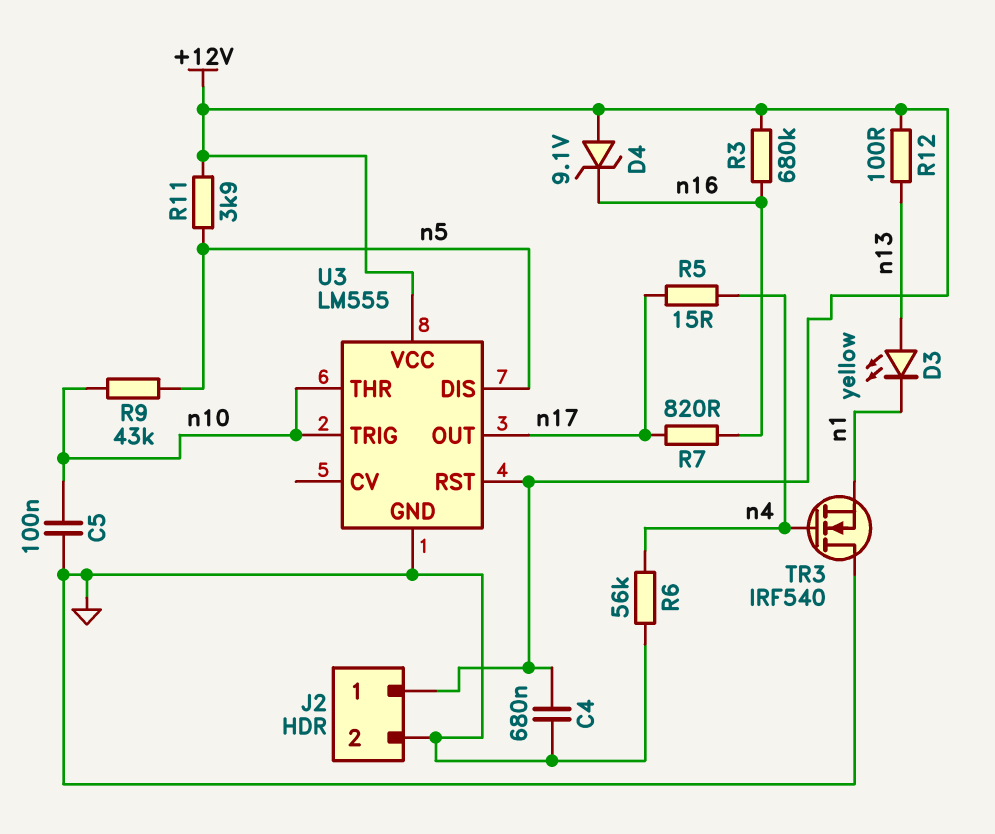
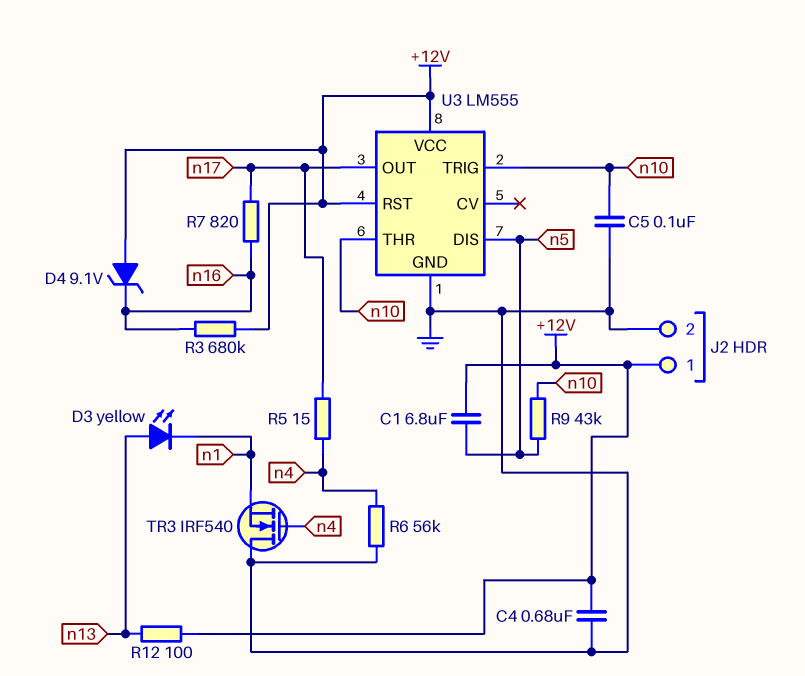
C1: none -> 6.8uF (+12V, n5)
R11: 3.9k (+12V, n5) -> none

